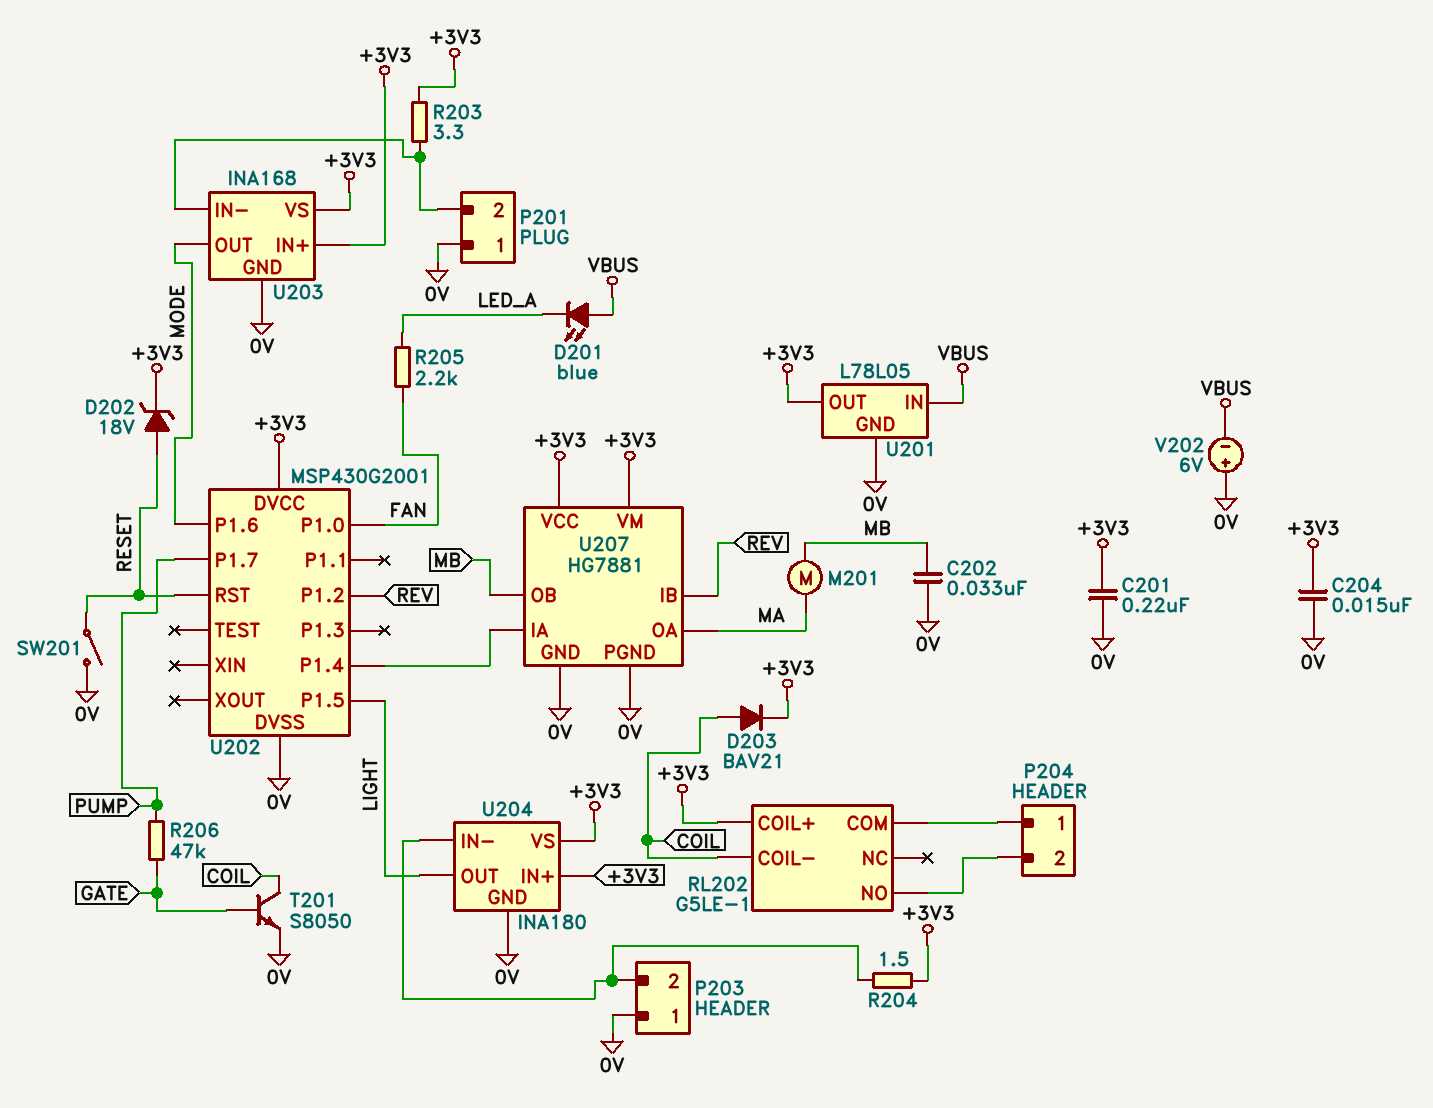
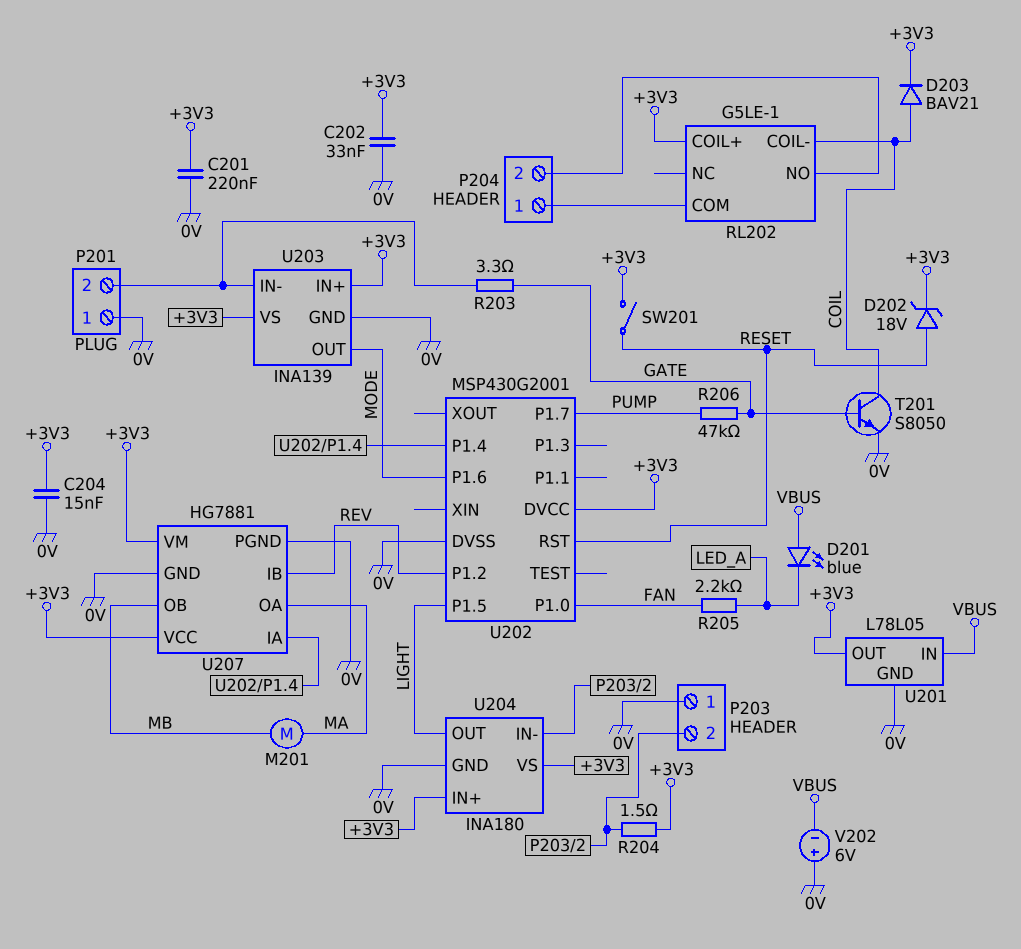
C202: 33nF (0V, MB) -> 33nF (+3V3, 0V)
R203: 3.3 (+3V3, P201/2) -> 3.3 (GATE, P201/2)
SW201: switch (0V, RESET) -> switch (+3V3, RESET)
U203: INA168 -> INA139

